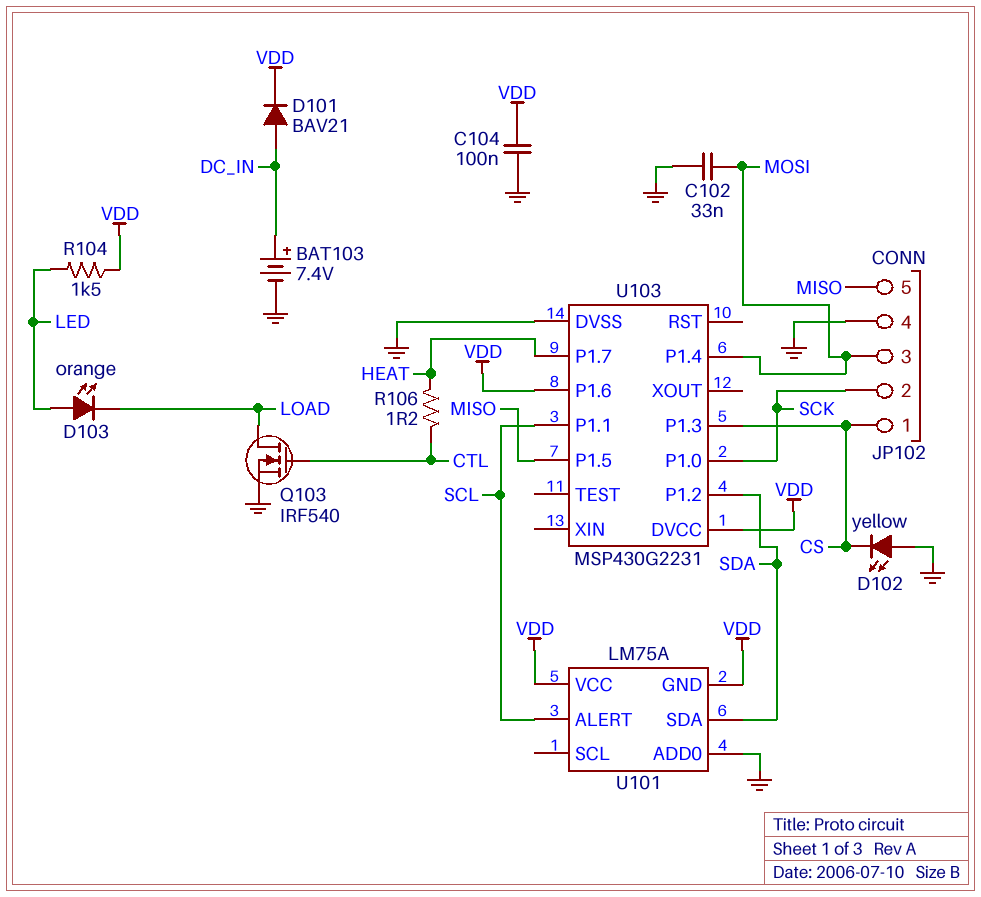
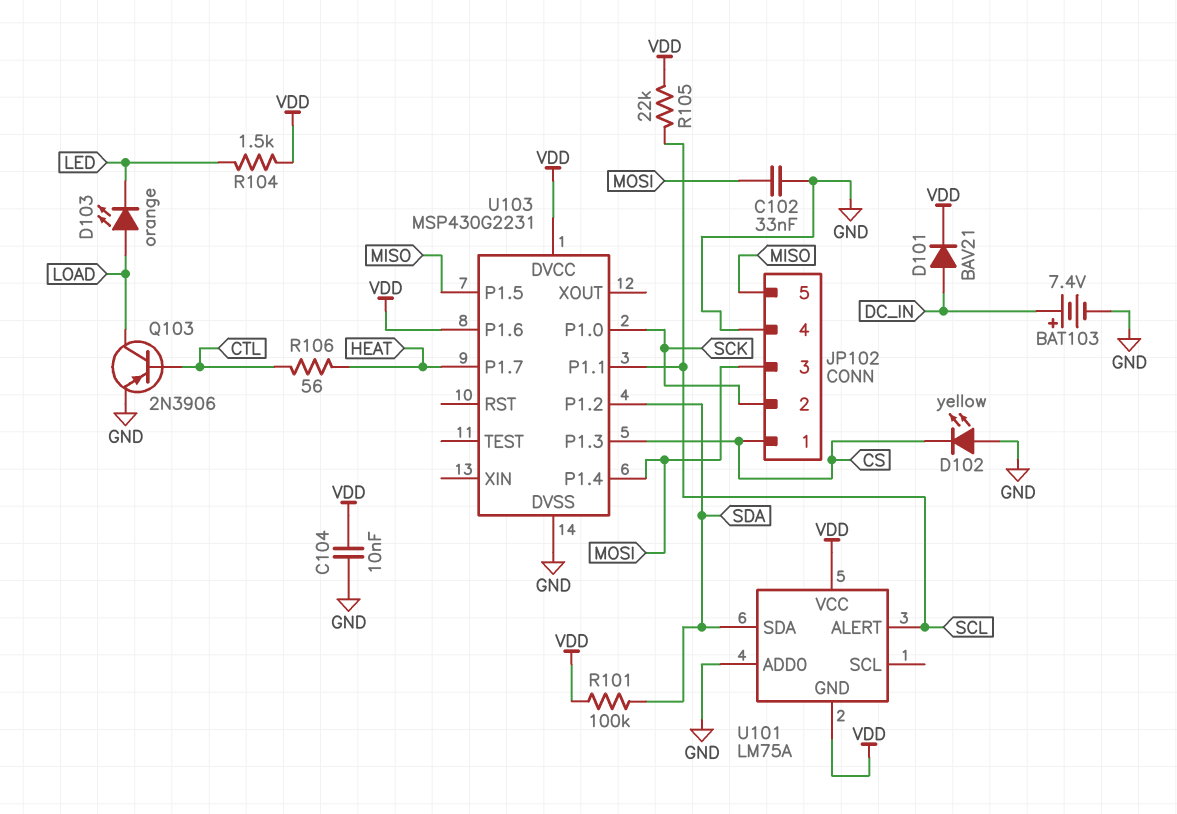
C104: 100nF (GND, VDD) -> 10nF (GND, VDD)
D103: LED orange (A LED, K LOAD) -> LED orange (A LOAD, K LED)
Q103: NMOS IRF540 (G CTL, D LOAD, S GND) -> PNP 2N3906 (B CTL, C LOAD, E GND)
R101: none -> 100k (SDA, VDD)
R105: none -> 22k (SCL, VDD)
R106: 1.2 (CTL, HEAT) -> 56 (CTL, HEAT)

